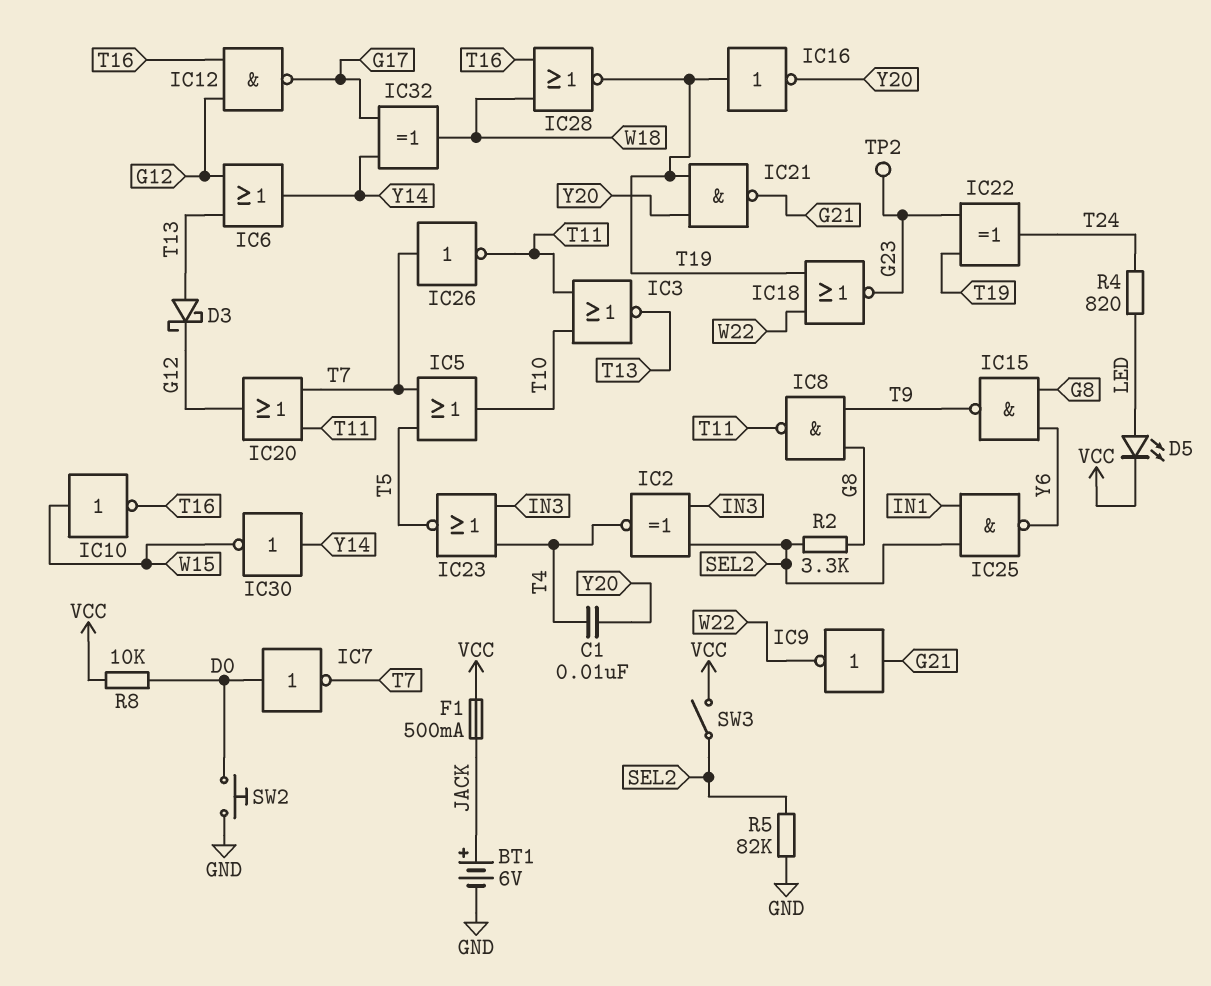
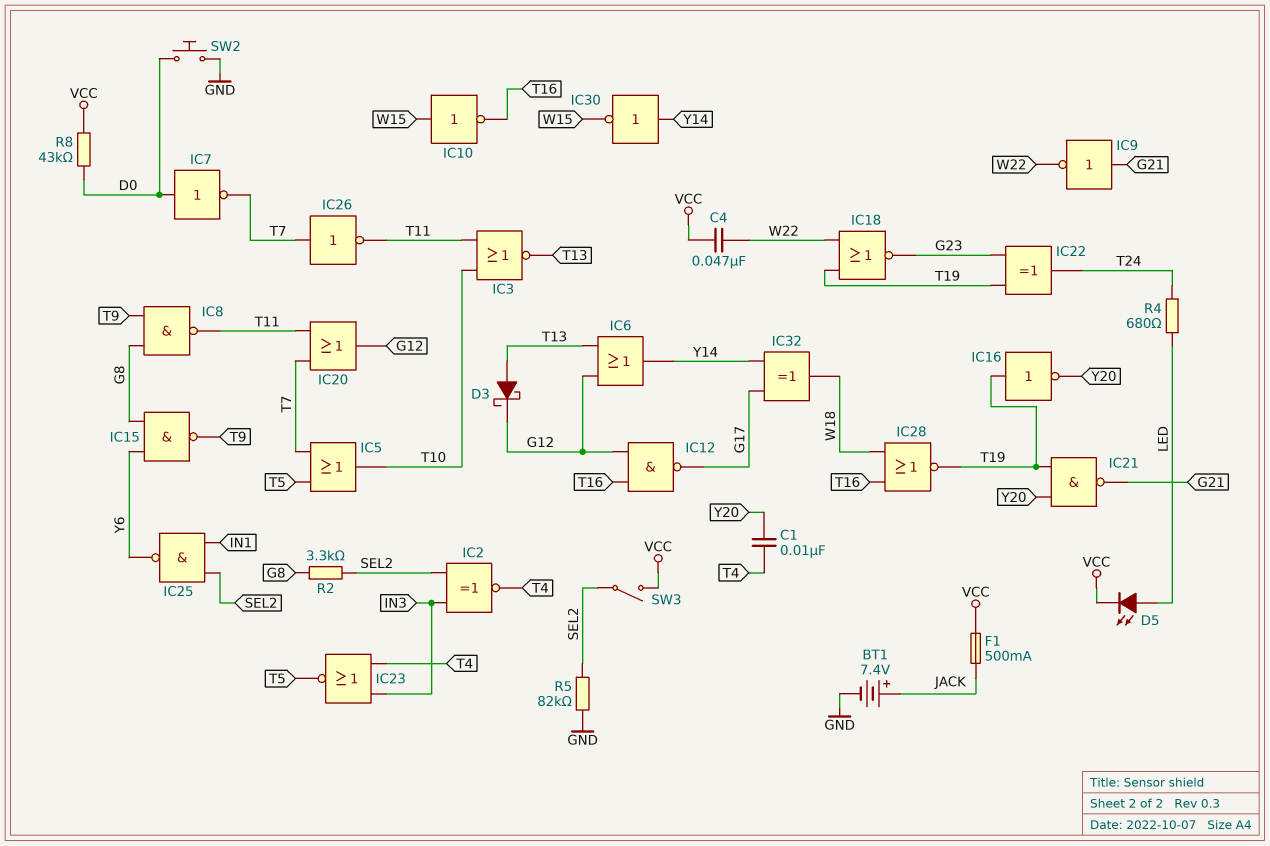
BT1: 6V (plus JACK, minus GND) -> 7.4V (plus JACK, minus GND)
C4: none -> 47nF (VCC, W22)
R4: 820 (LED, T24) -> 680 (LED, T24)
R8: 10k (D0, VCC) -> 43k (D0, VCC)
TP2: test point (G23) -> none

